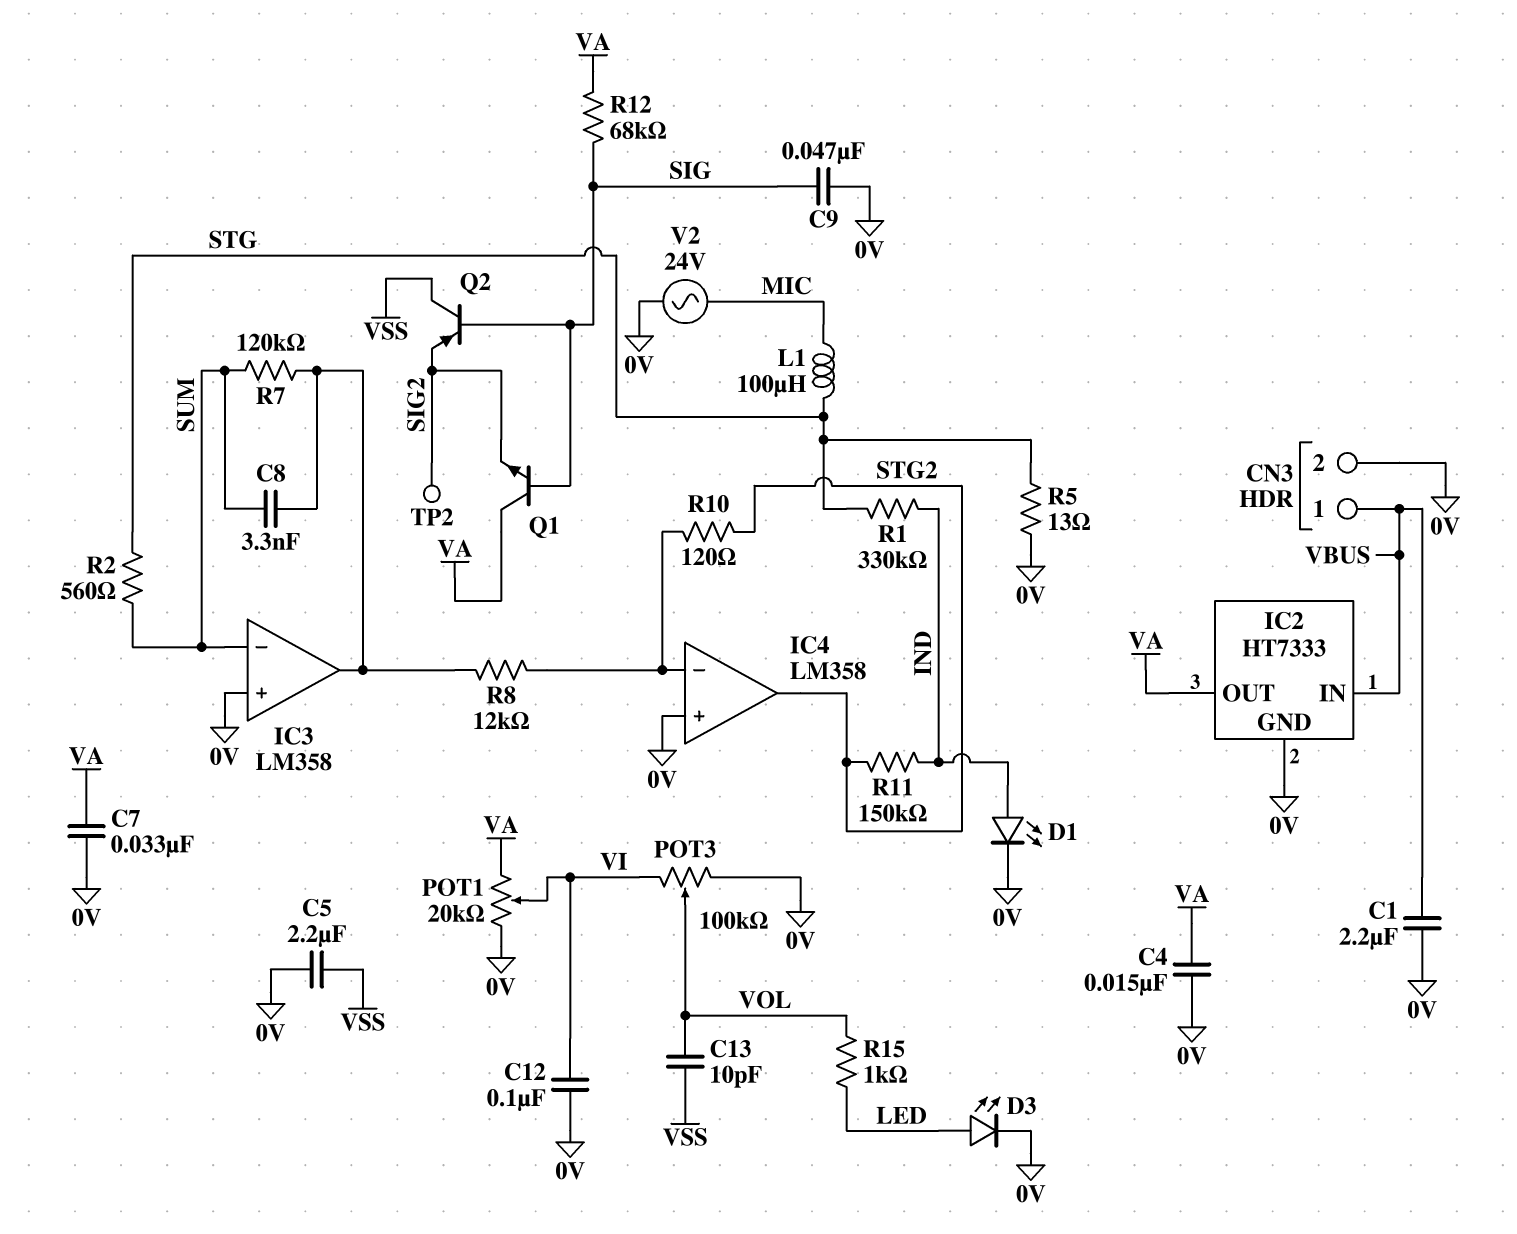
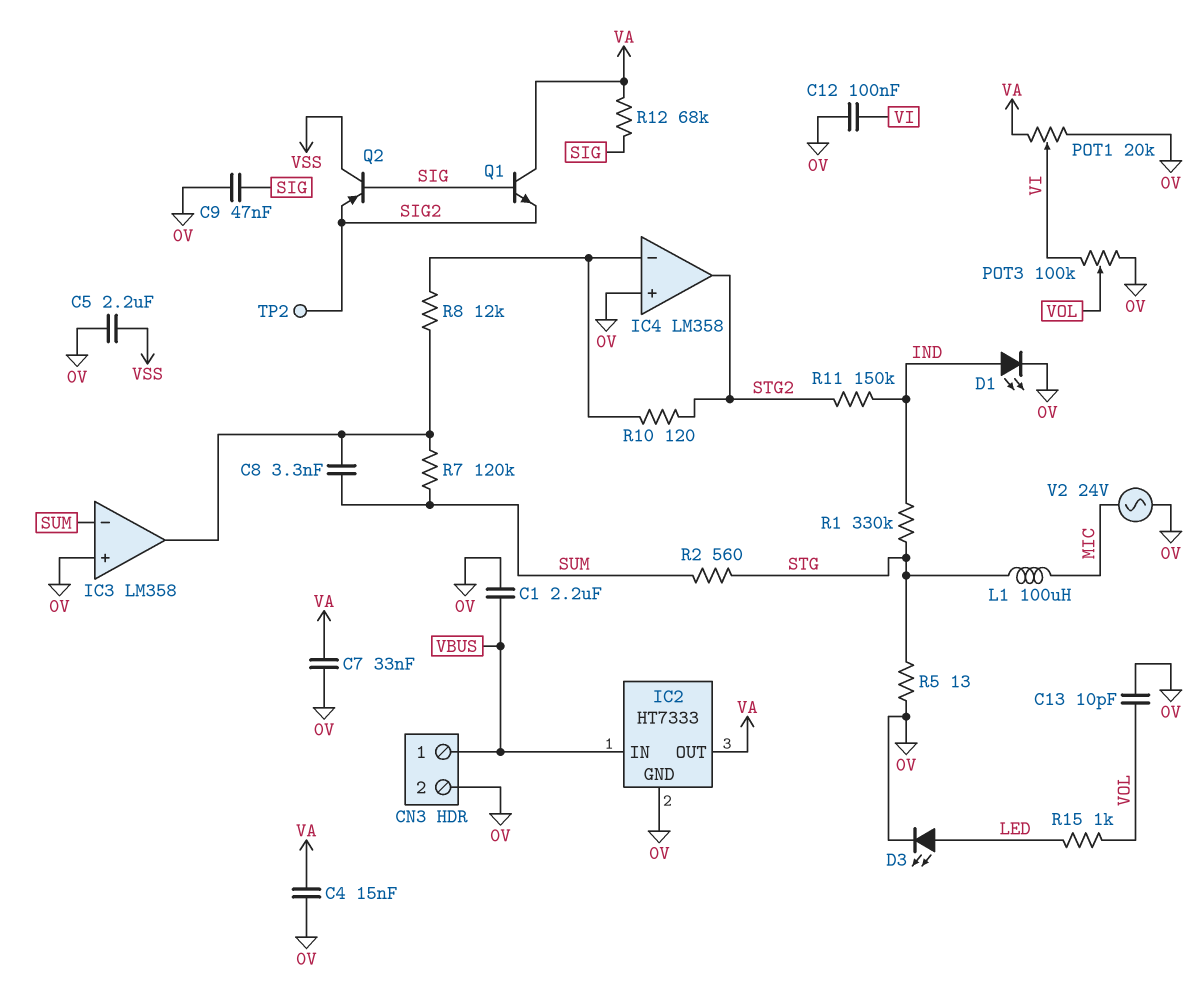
C13: 10pF (VOL, VSS) -> 10pF (0V, VOL)

